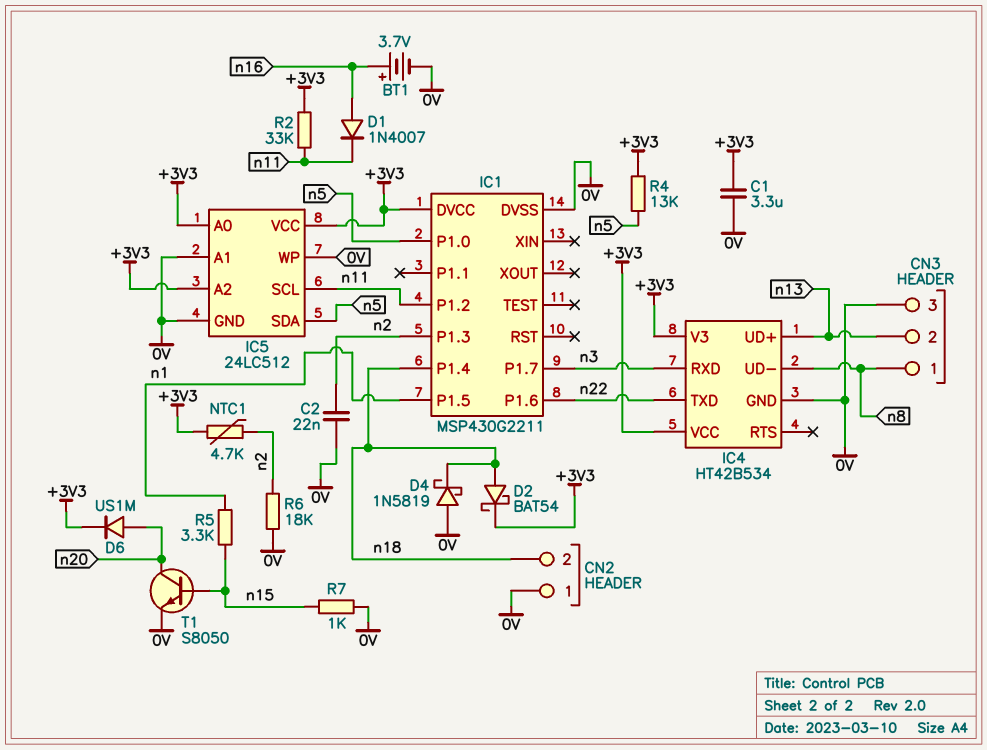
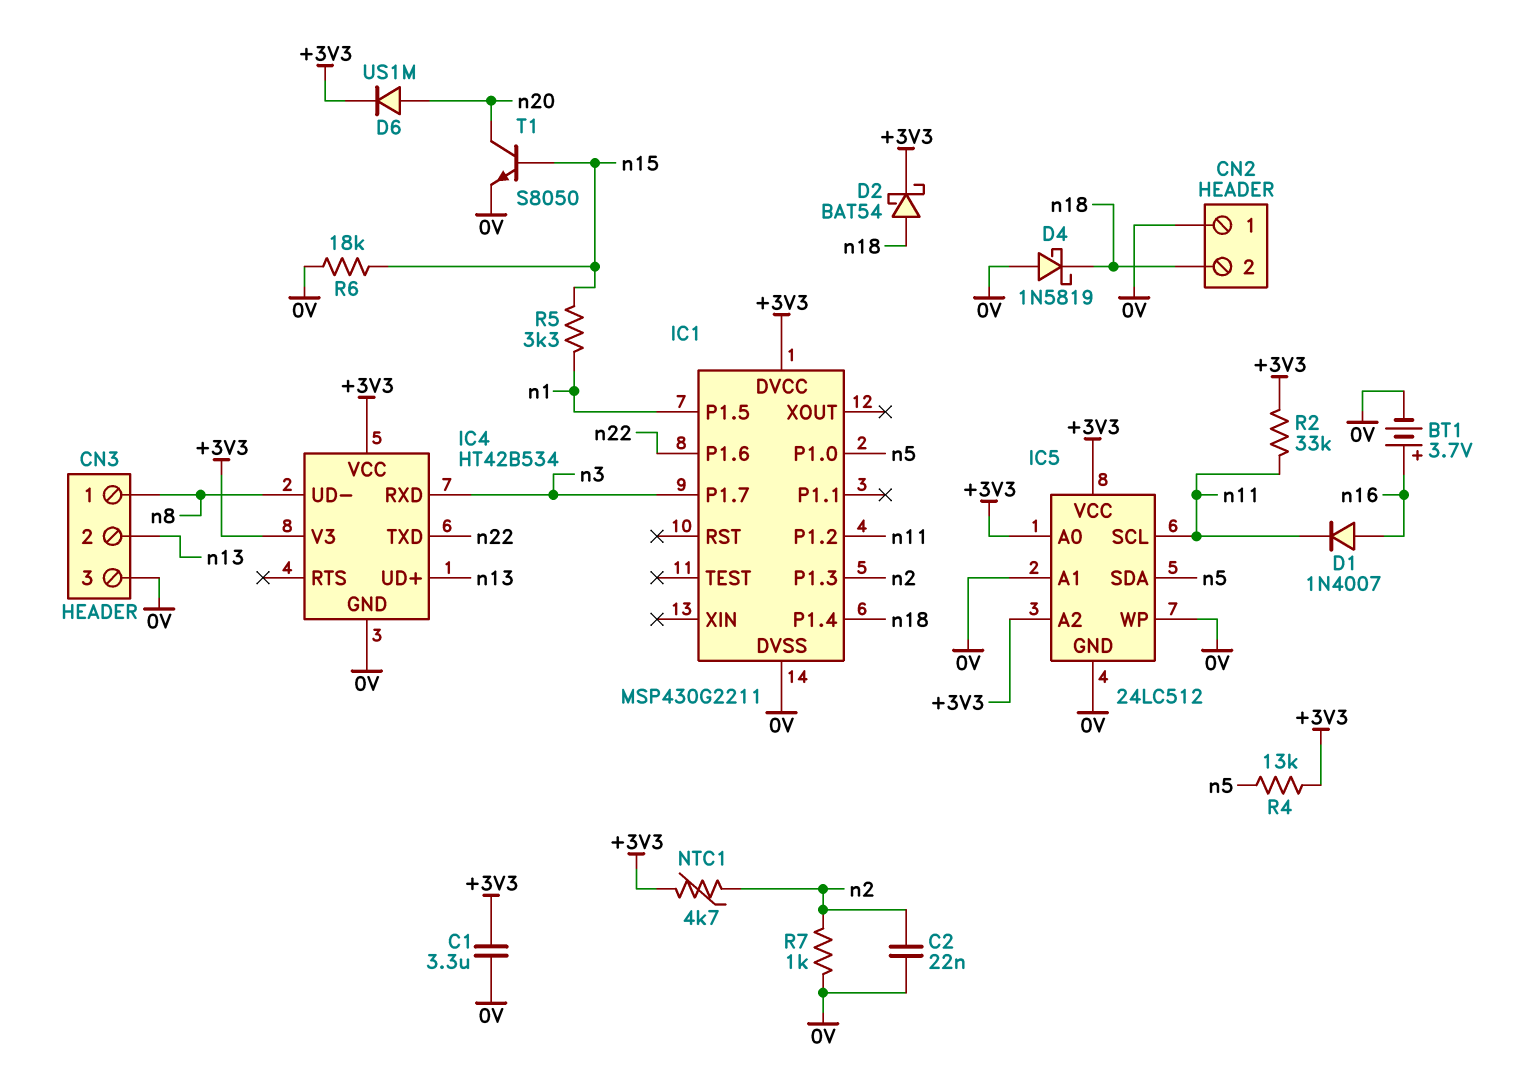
R6: 18k (0V, n2) -> 18k (0V, n15)
R7: 1k (0V, n15) -> 1k (0V, n2)

